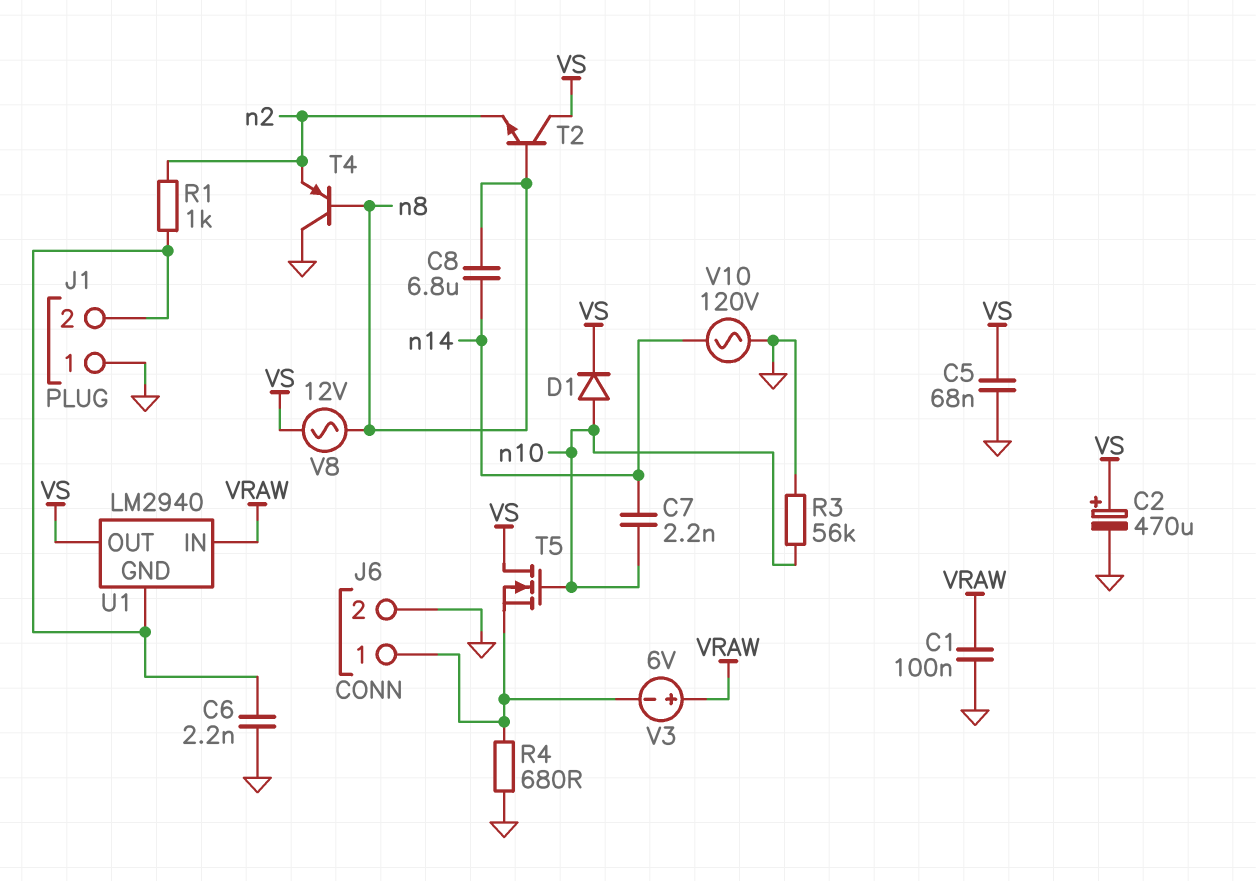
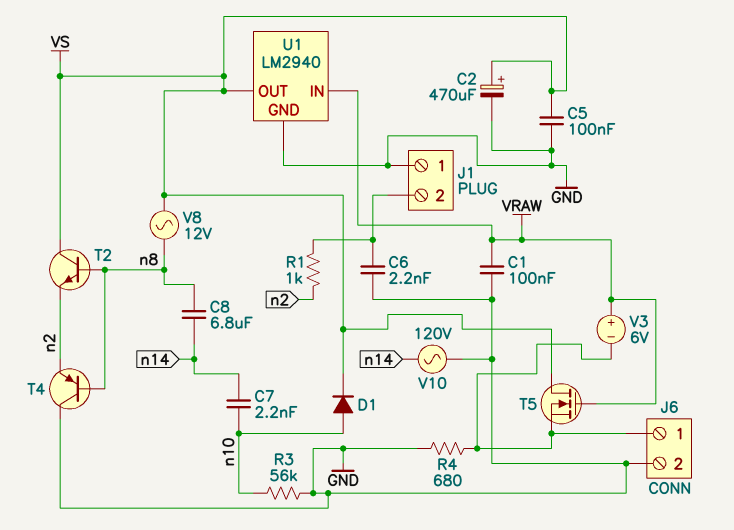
C5: 68nF (GND, VS) -> 100nF (GND, VS)
T5: NMOS (G n10, D VS, S J6/1) -> NMOS (G VRAW, D VS, S J6/1)
U1 pin GND: J1/2 -> GND

